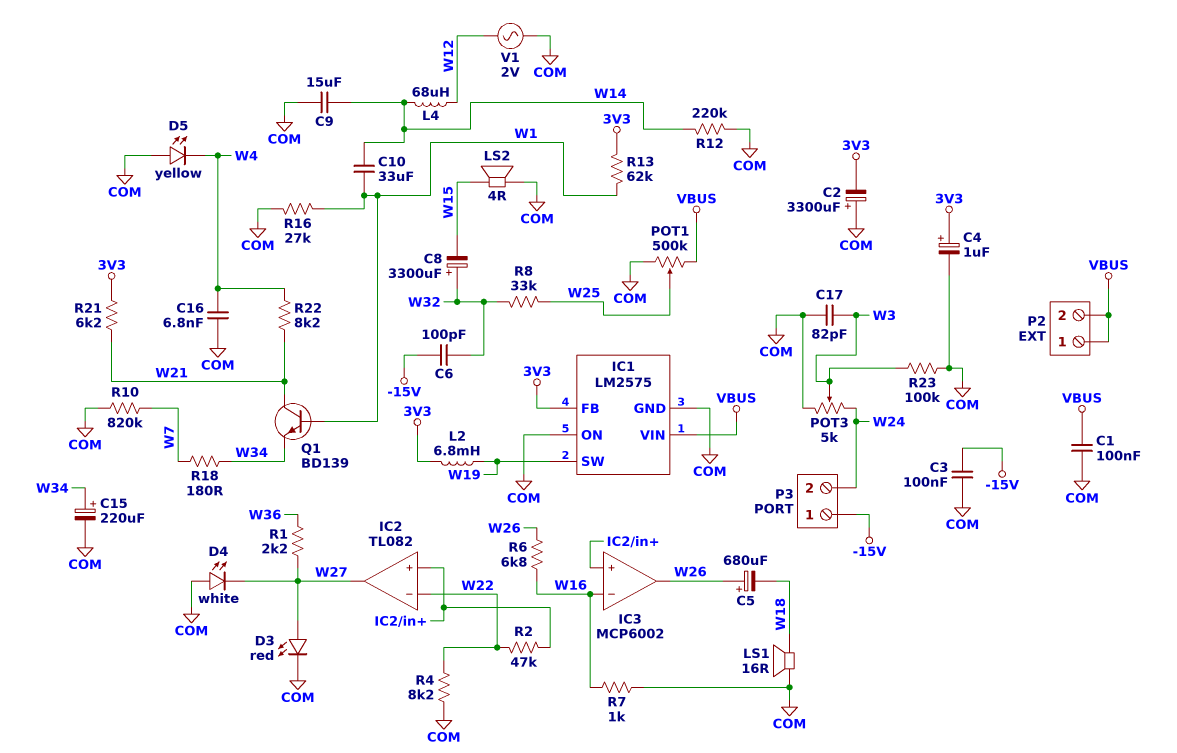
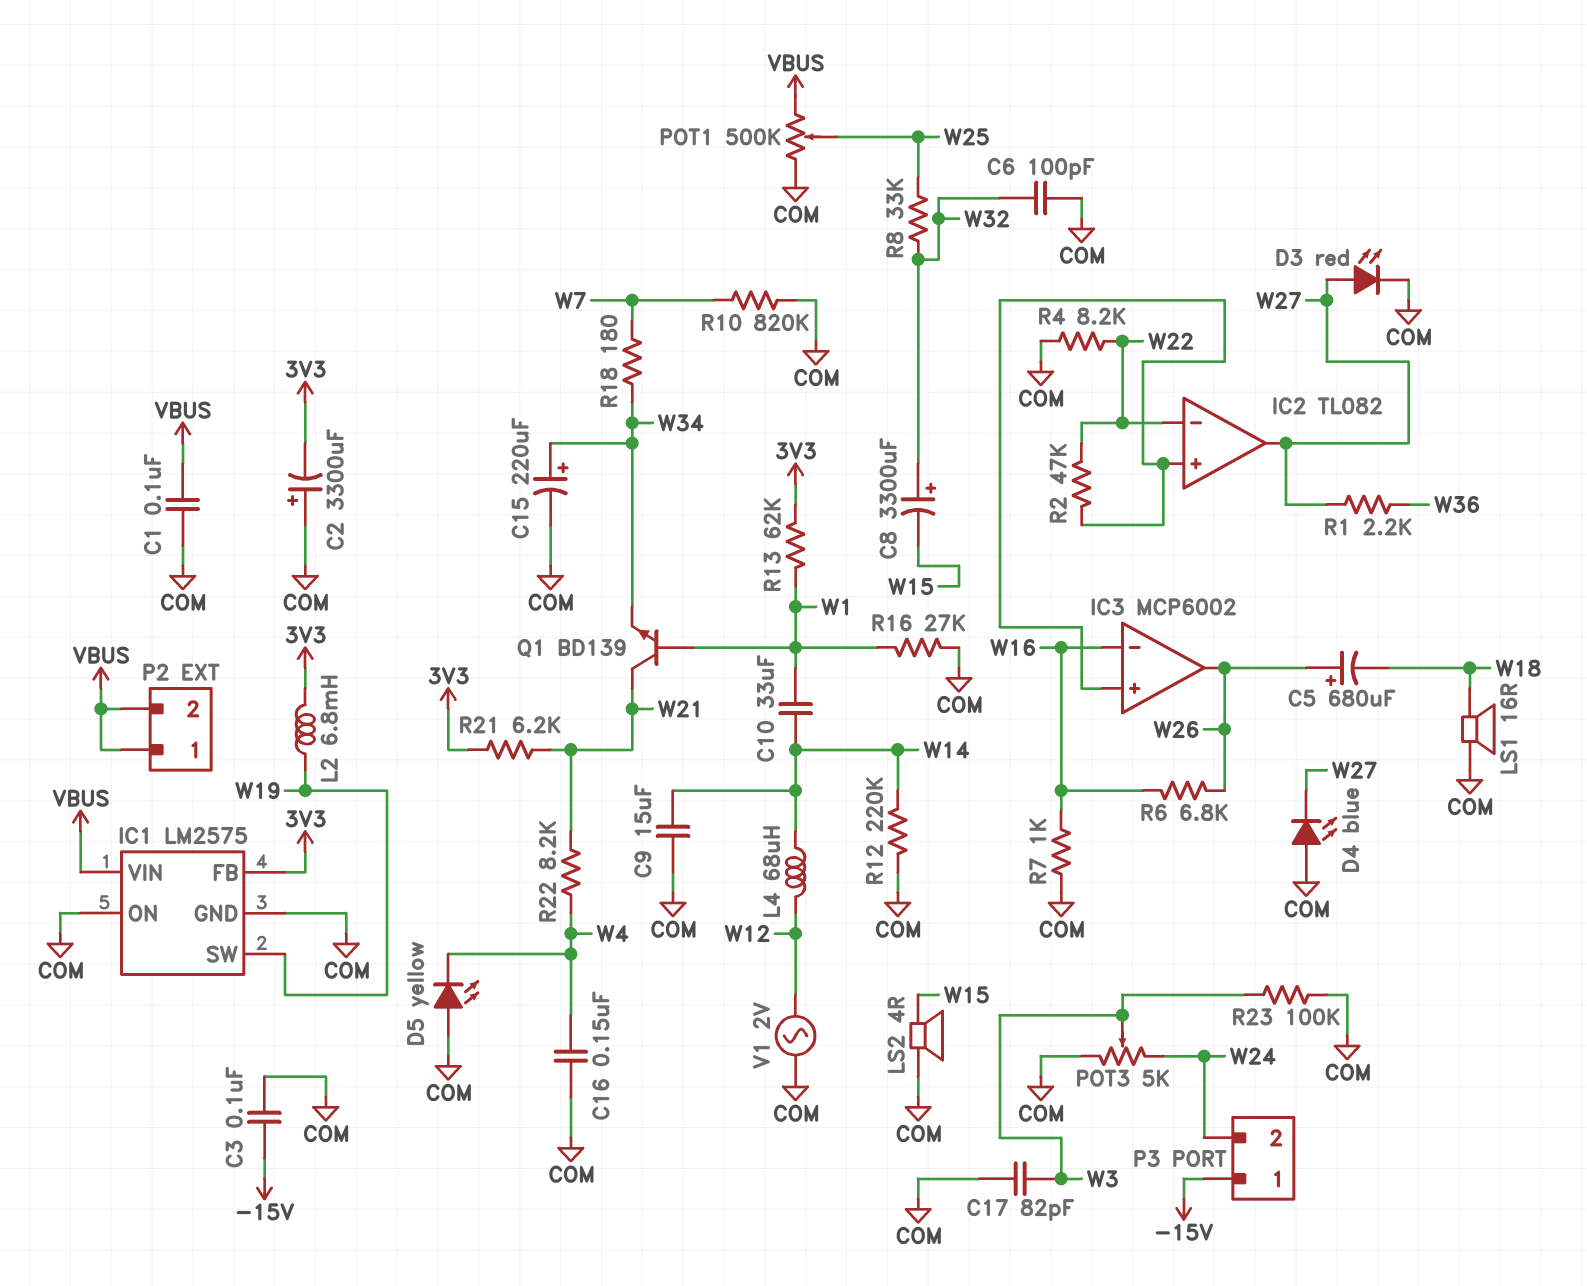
C4: 1uF (plus 3V3, minus COM) -> none
C6: 100pF (-15V, W32) -> 100pF (COM, W32)
C16: 6.8nF (COM, W4) -> 150nF (COM, W4)
D4: LED white (A COM, K W27) -> LED blue (A COM, K W27)

